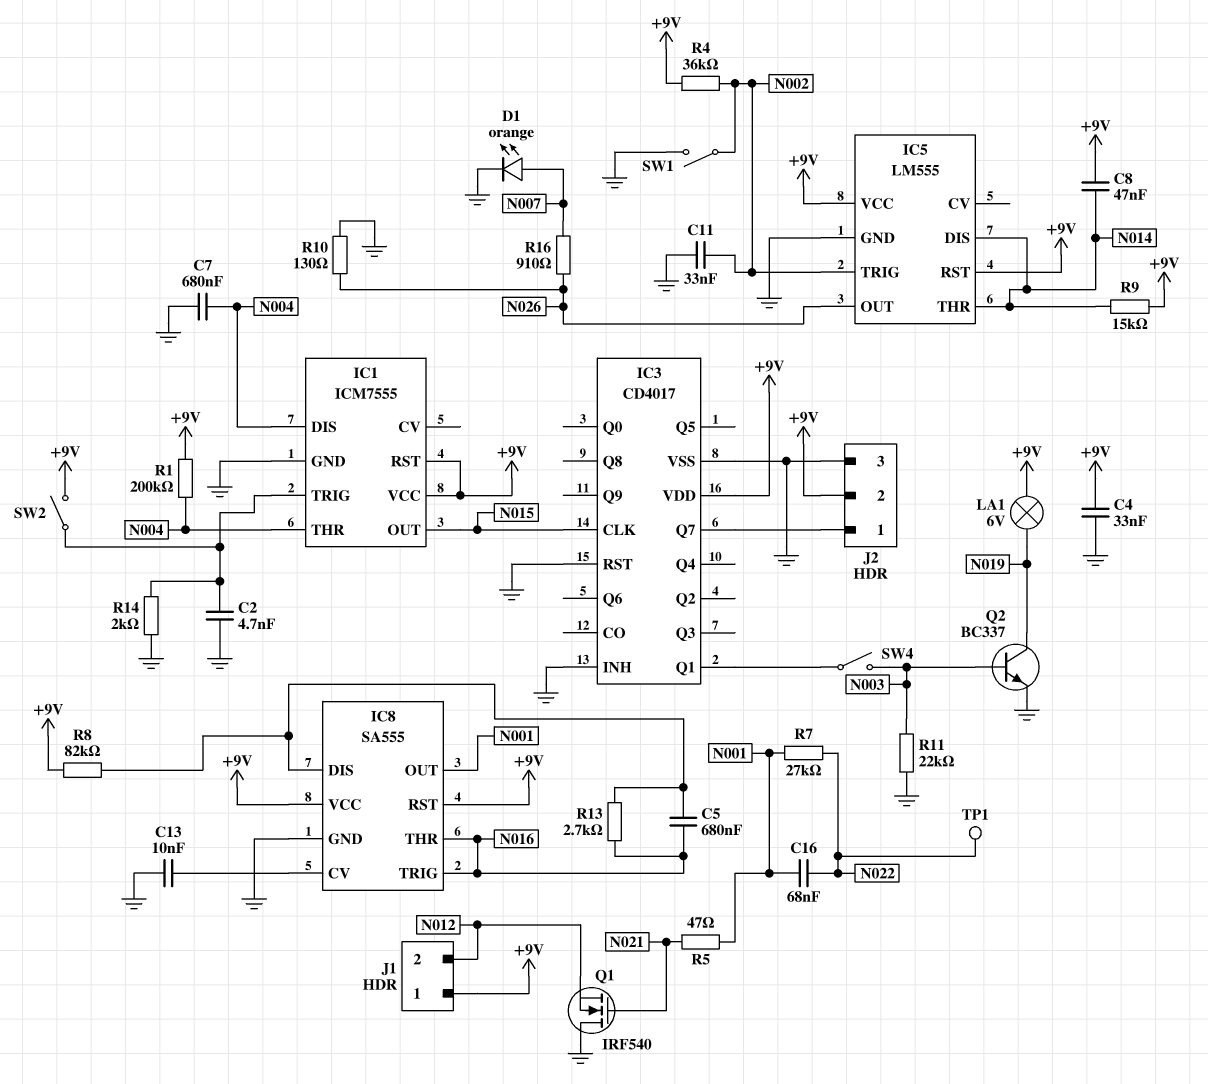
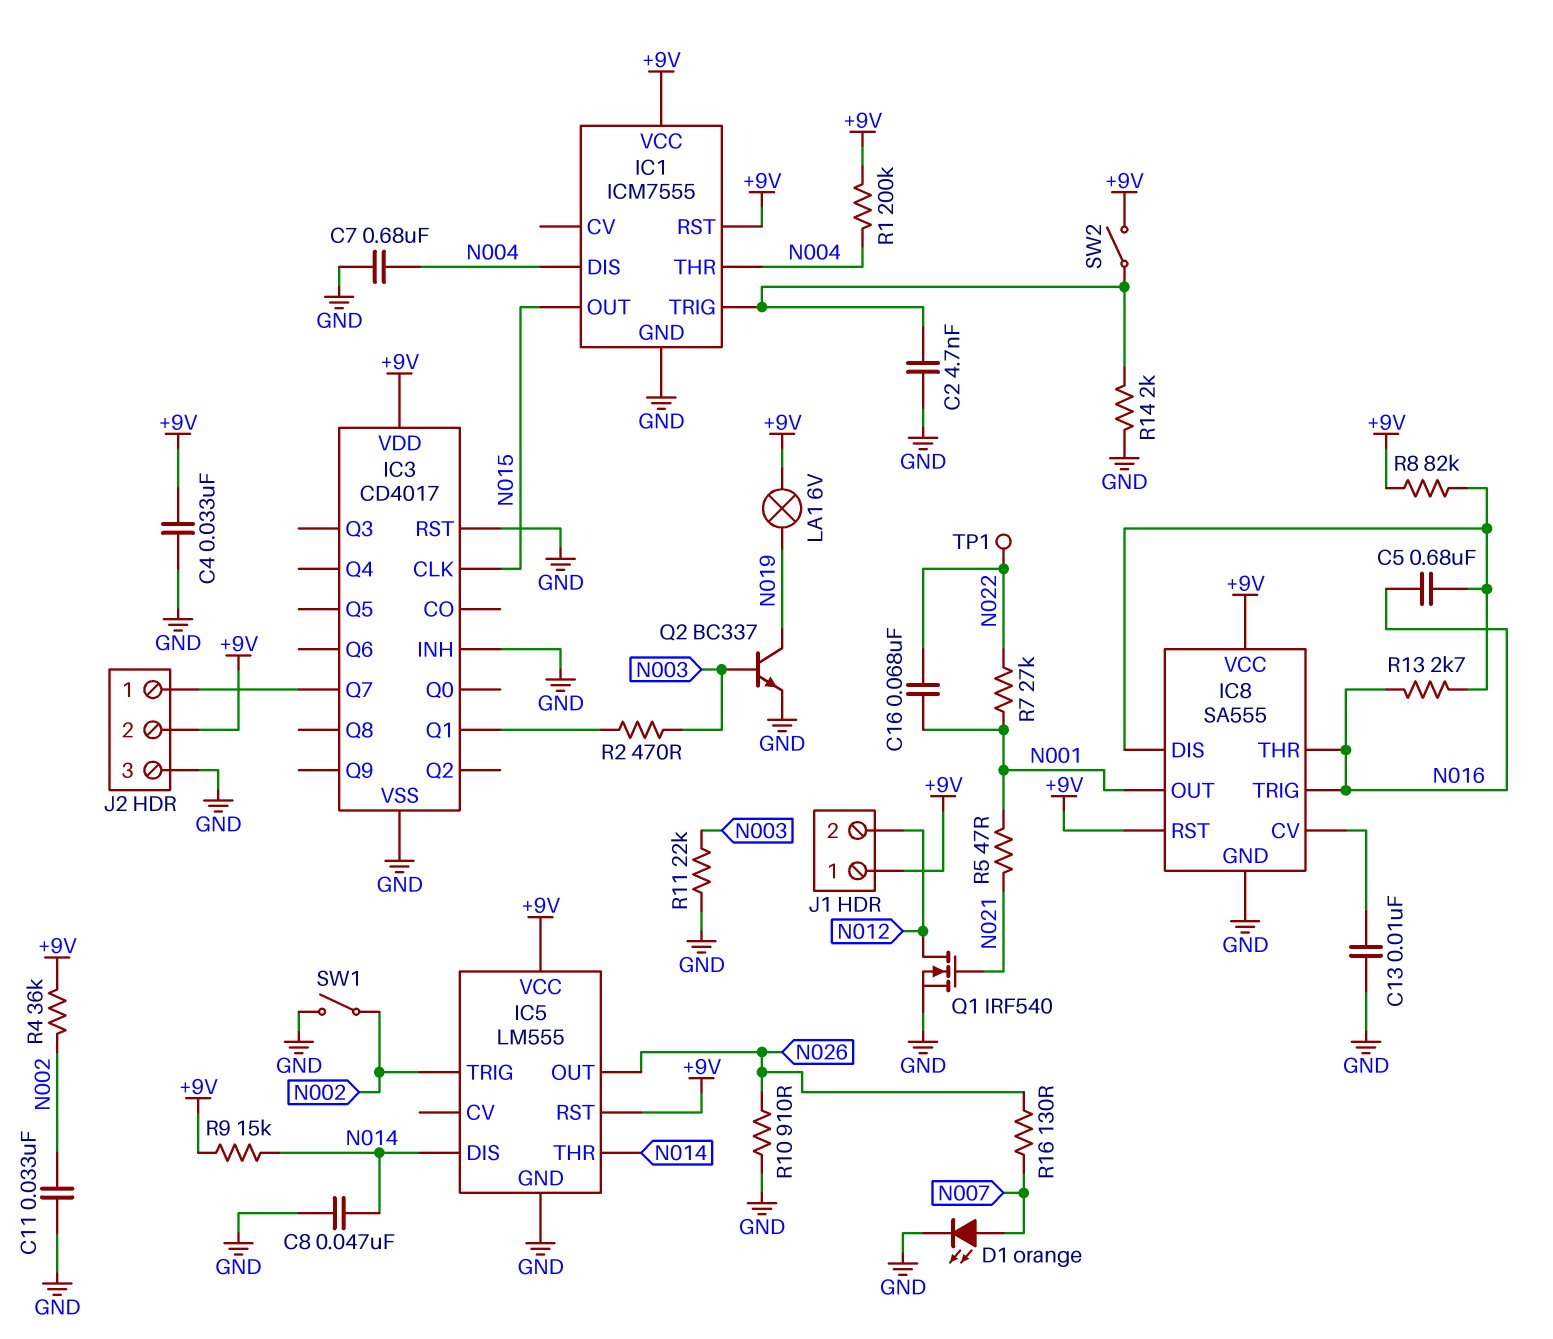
C8: 47nF (+9V, N014) -> 47nF (GND, N014)
Q1: NMOS IRF540 (G N021, D GND, S N012) -> NMOS IRF540 (G N021, D N012, S GND)
R2: none -> 470 (IC3/Q1, N003)
R10: 130 (GND, N026) -> 910 (GND, N026)
R16: 910 (N007, N026) -> 130 (N007, N026)
SW4: switch (IC3/Q1, N003) -> none

